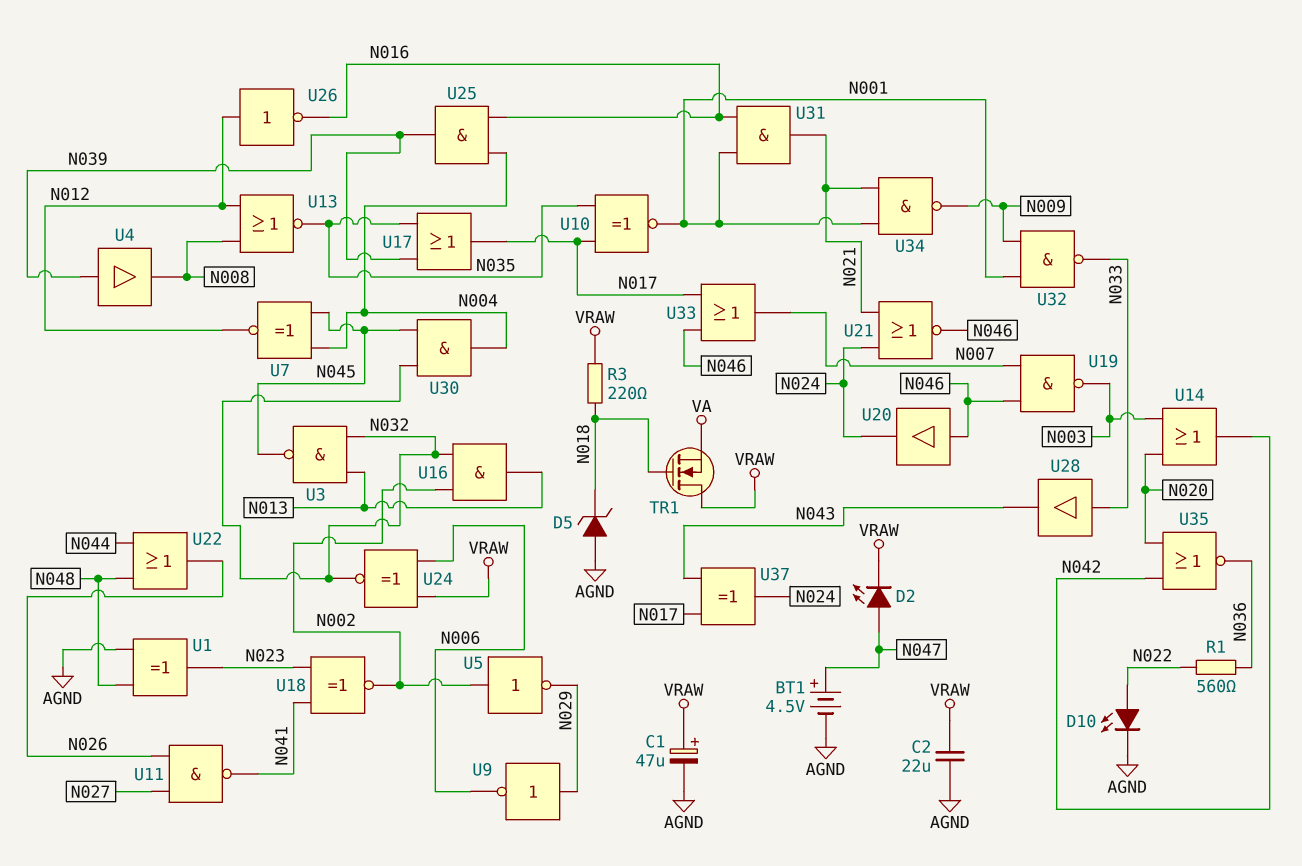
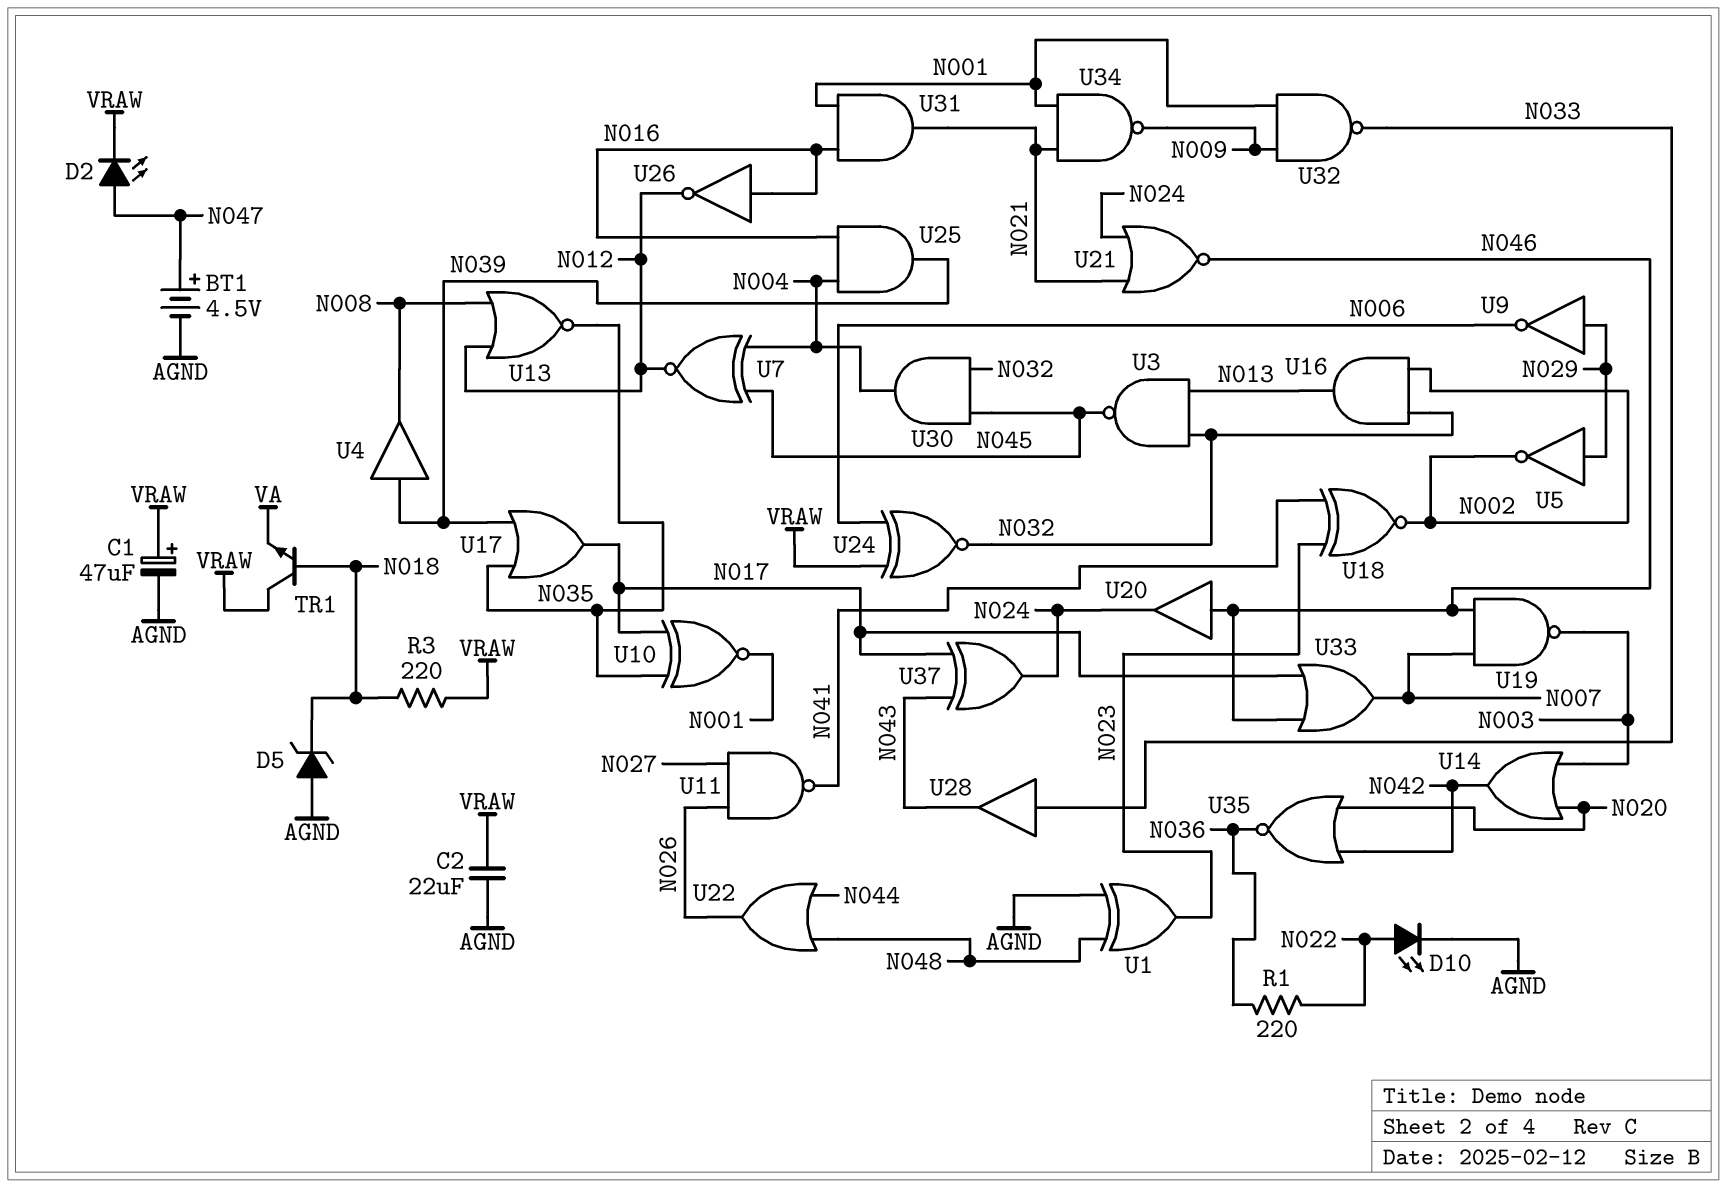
R1: 560 (N022, N036) -> 220 (N022, N036)
TR1: NMOS (G N018, D VRAW, S VA) -> NPN (B N018, C VRAW, E VA)
U5: NOT (in N002, out N029) -> NOT (in N029, out N002)
U26: NOT (in N012, out N016) -> NOT (in N016, out N012)

